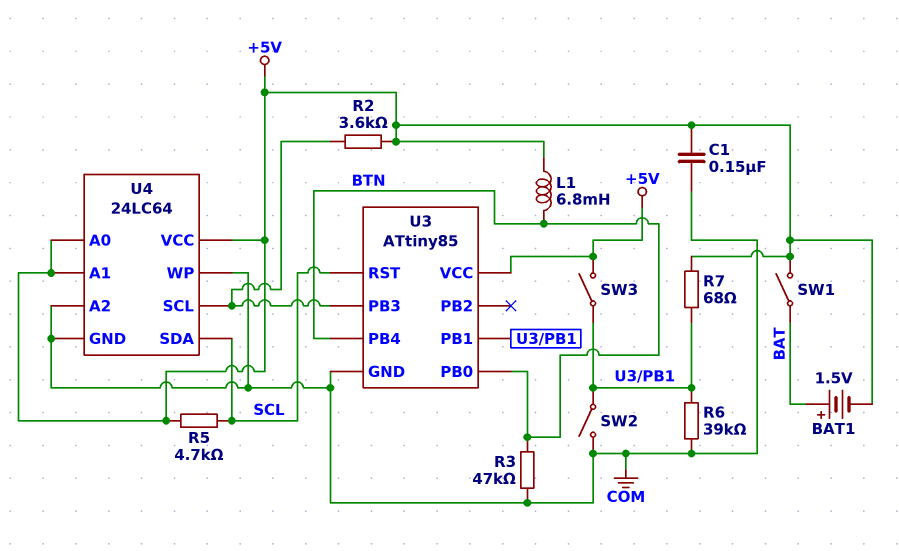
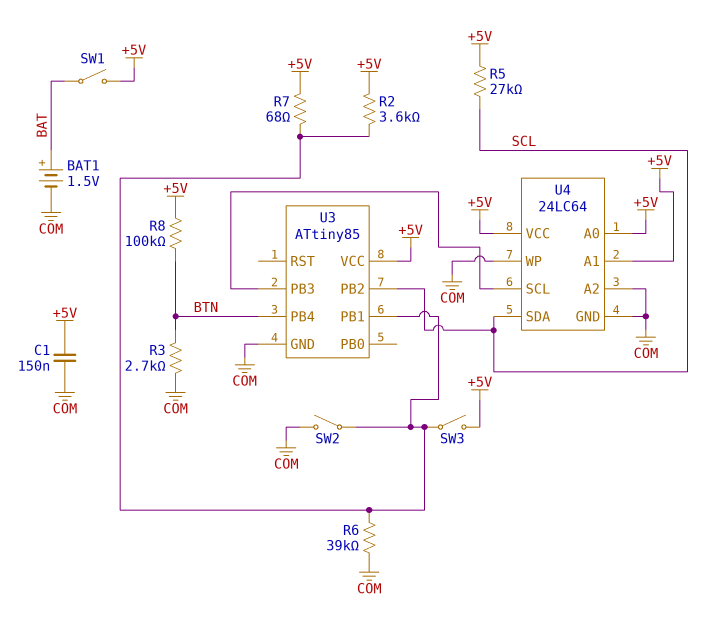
BAT1: 1.5V (plus BAT, minus +5V) -> 1.5V (plus BAT, minus COM)
L1: 6.8mH (+5V, BTN) -> none
R2: 3.6k (+5V, U3/PB3) -> 3.6k (+5V, U3/PB1)
R3: 47k (BTN, COM) -> 2.7k (BTN, COM)
R5: 4.7k (+5V, SCL) -> 27k (+5V, SCL)
R8: none -> 100k (+5V, BTN)
U3 pin PB0: BTN -> none
U3 pin PB2: none -> SCL
U3 pin RST: SCL -> none

